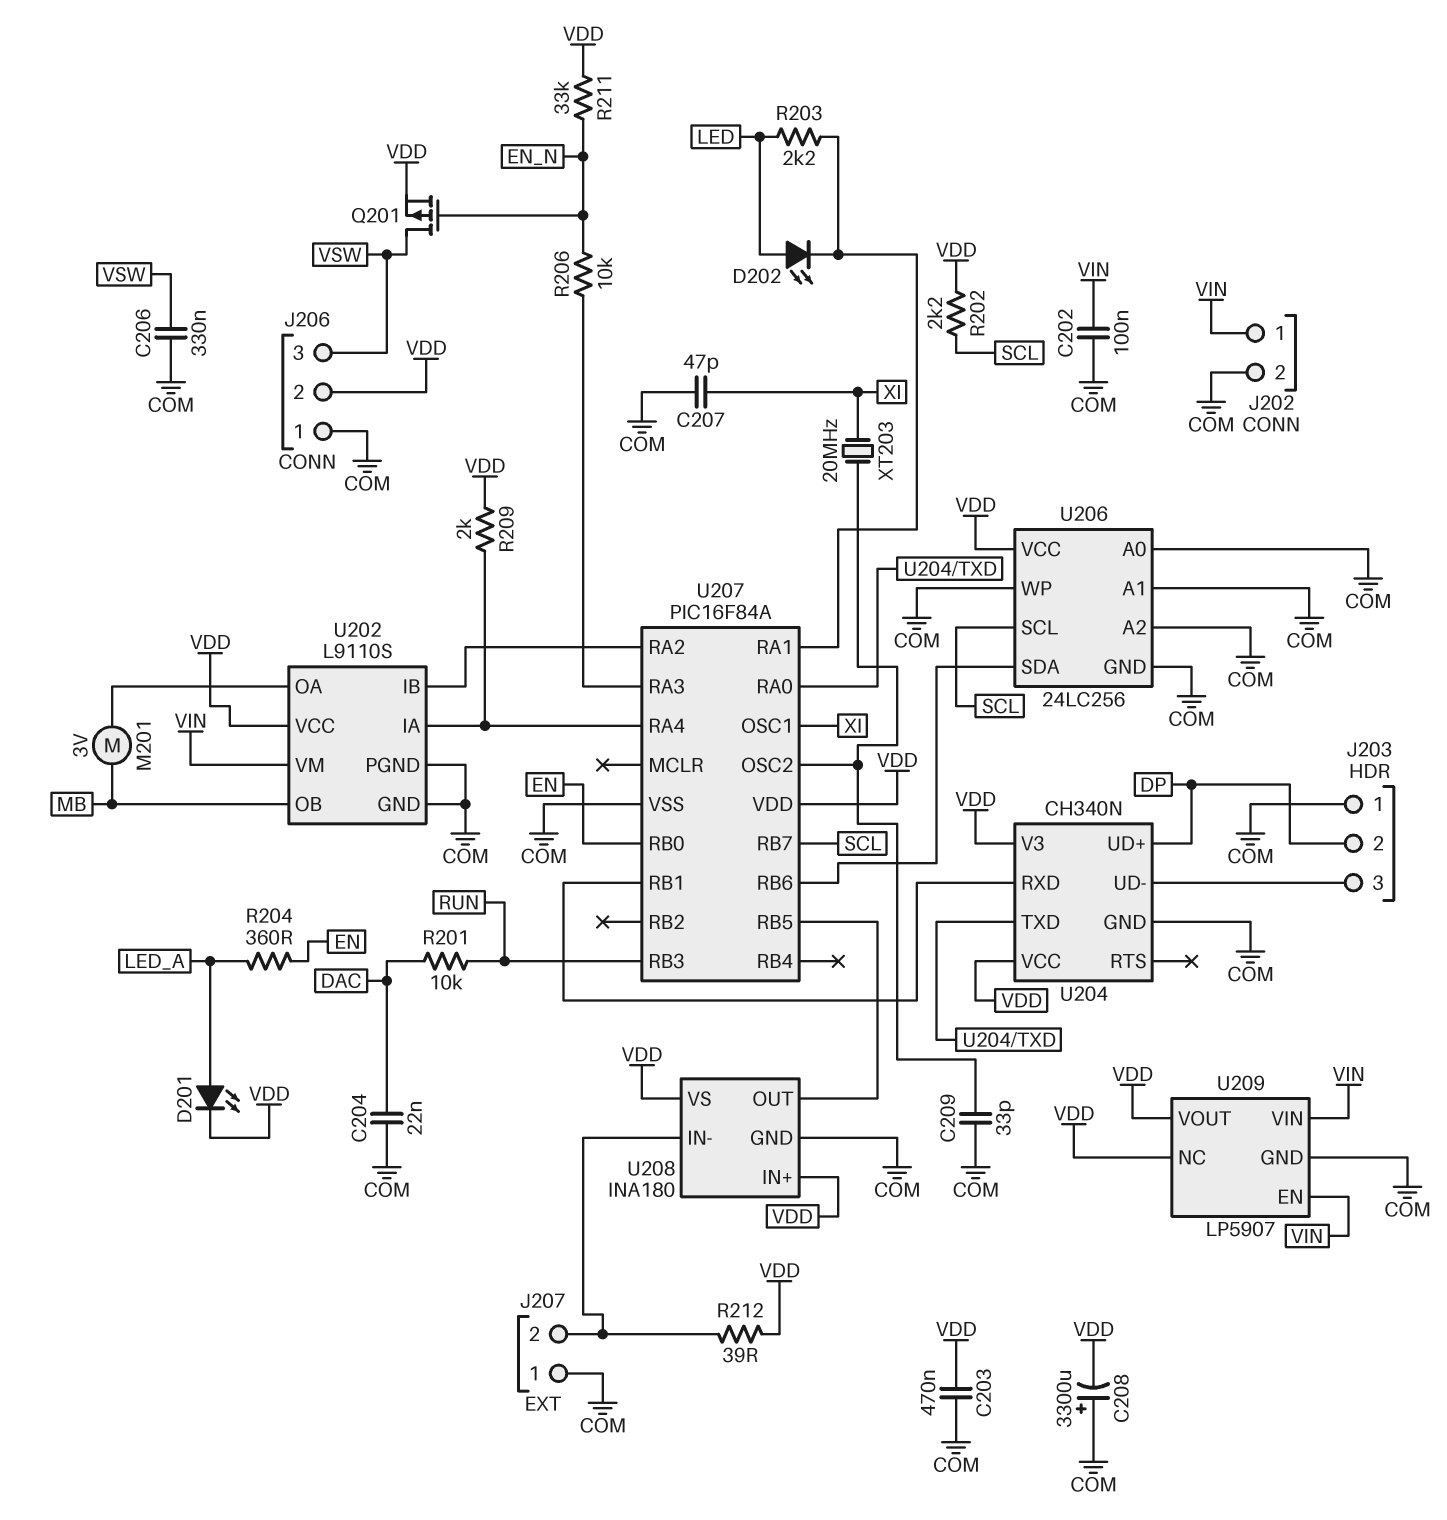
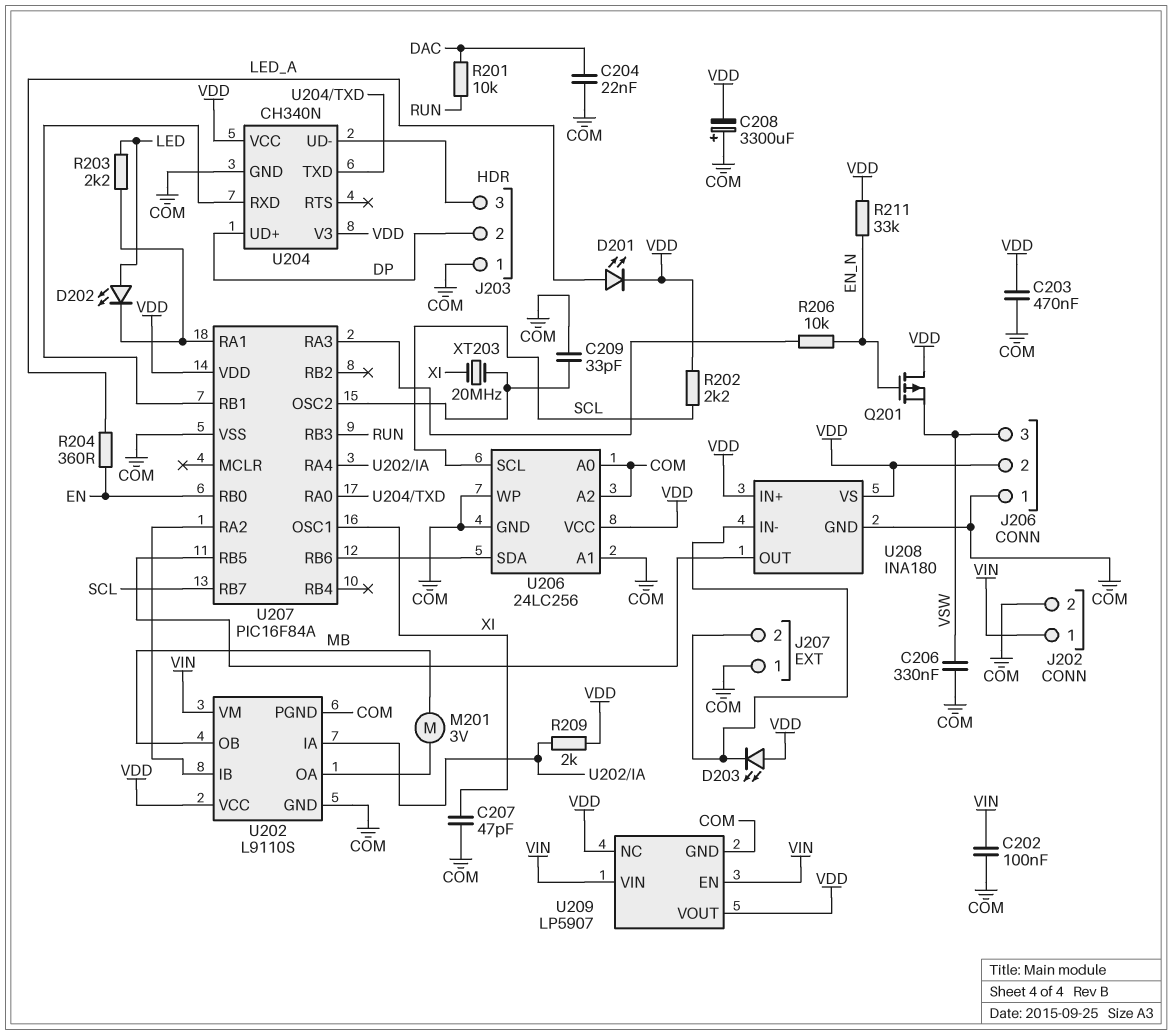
D203: none -> LED (A VDD, K J207/2)
Q201: PMOS (G EN_N, D VSW, S VDD) -> PMOS (G EN_N, D VDD, S VSW)
R212: 39 (J207/2, VDD) -> none

